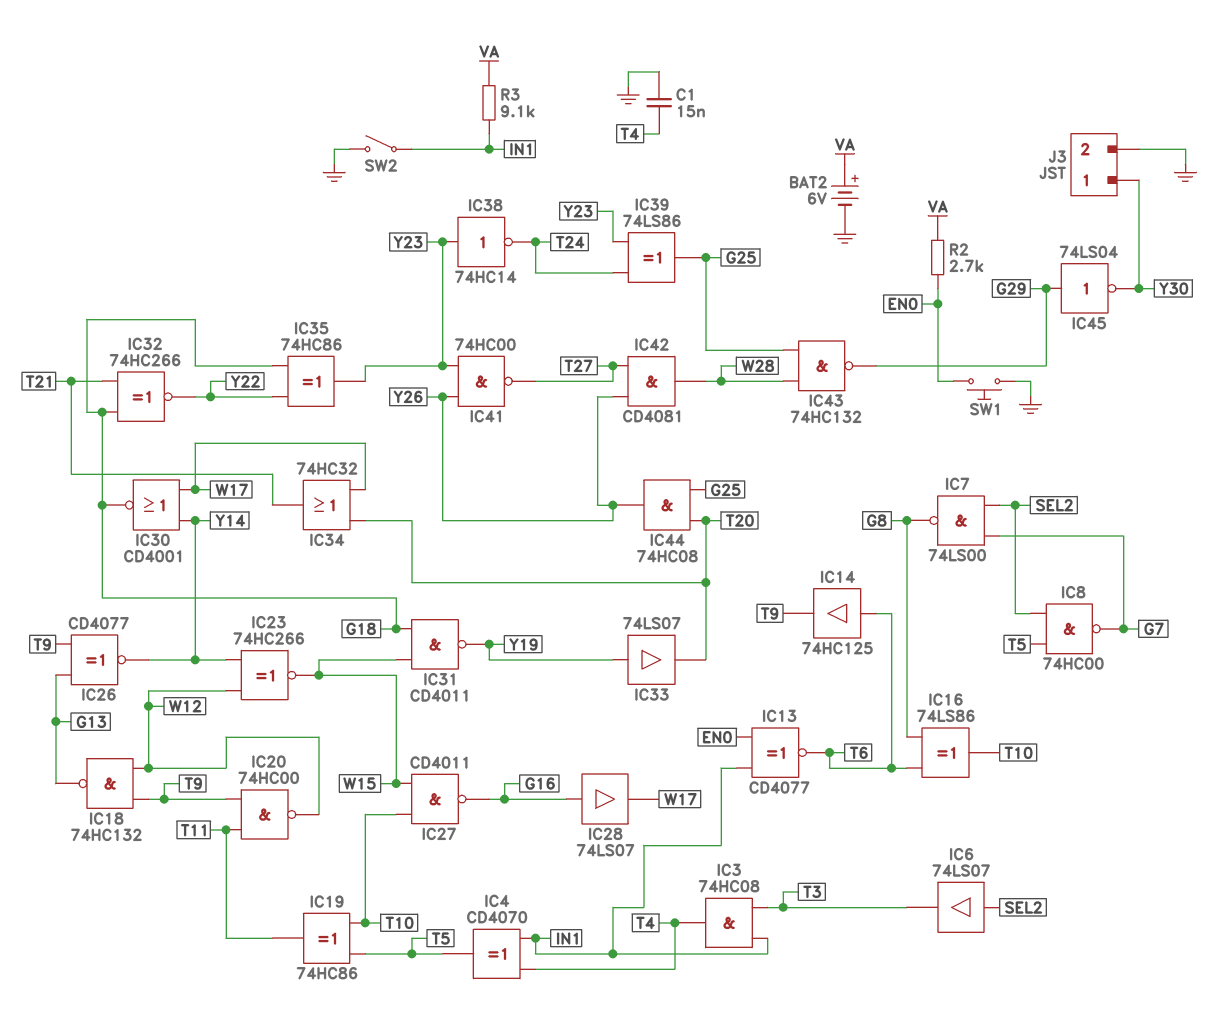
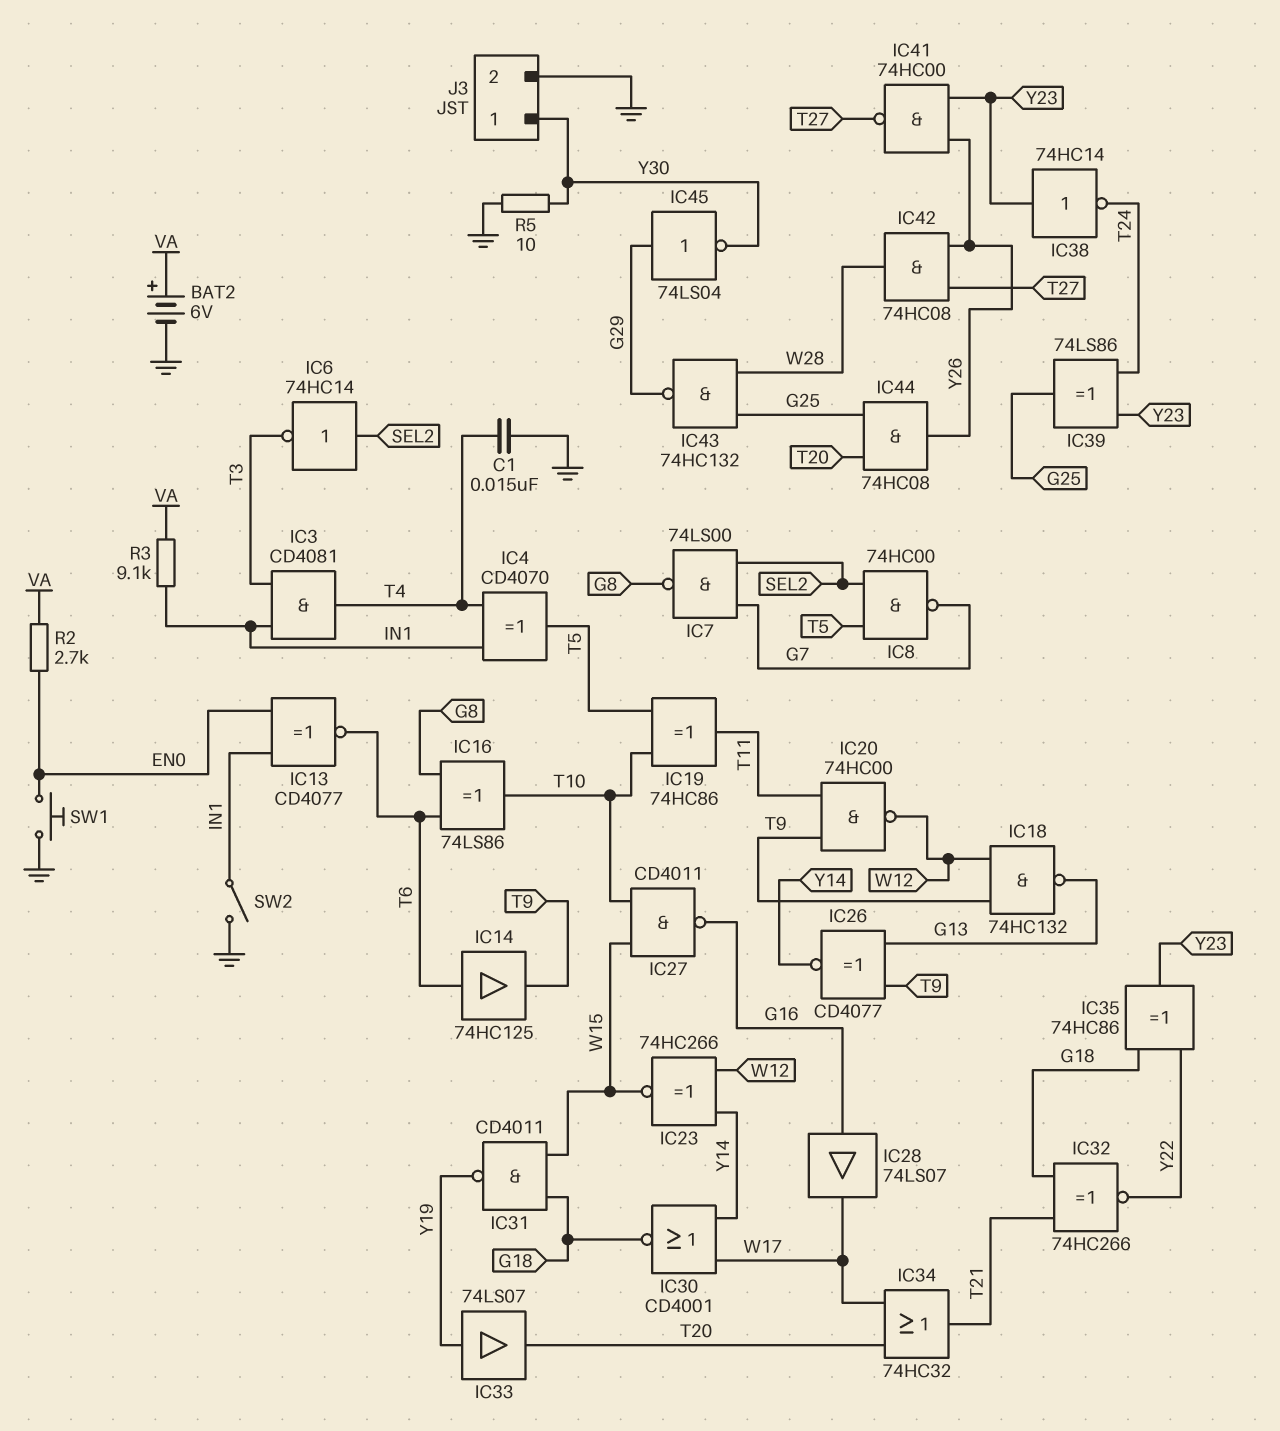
IC3: AND 74HC08 (in IN1, in T3, out T4) -> AND CD4081 (in IN1, in T3, out T4)
IC6: buffer 74LS07 (in SEL2, out T3) -> NOT 74HC14 (in SEL2, out T3)
IC42: AND CD4081 (in T27, in Y26, out W28) -> AND 74HC08 (in T27, in Y26, out W28)
R5: none -> 10 (GND, Y30)

